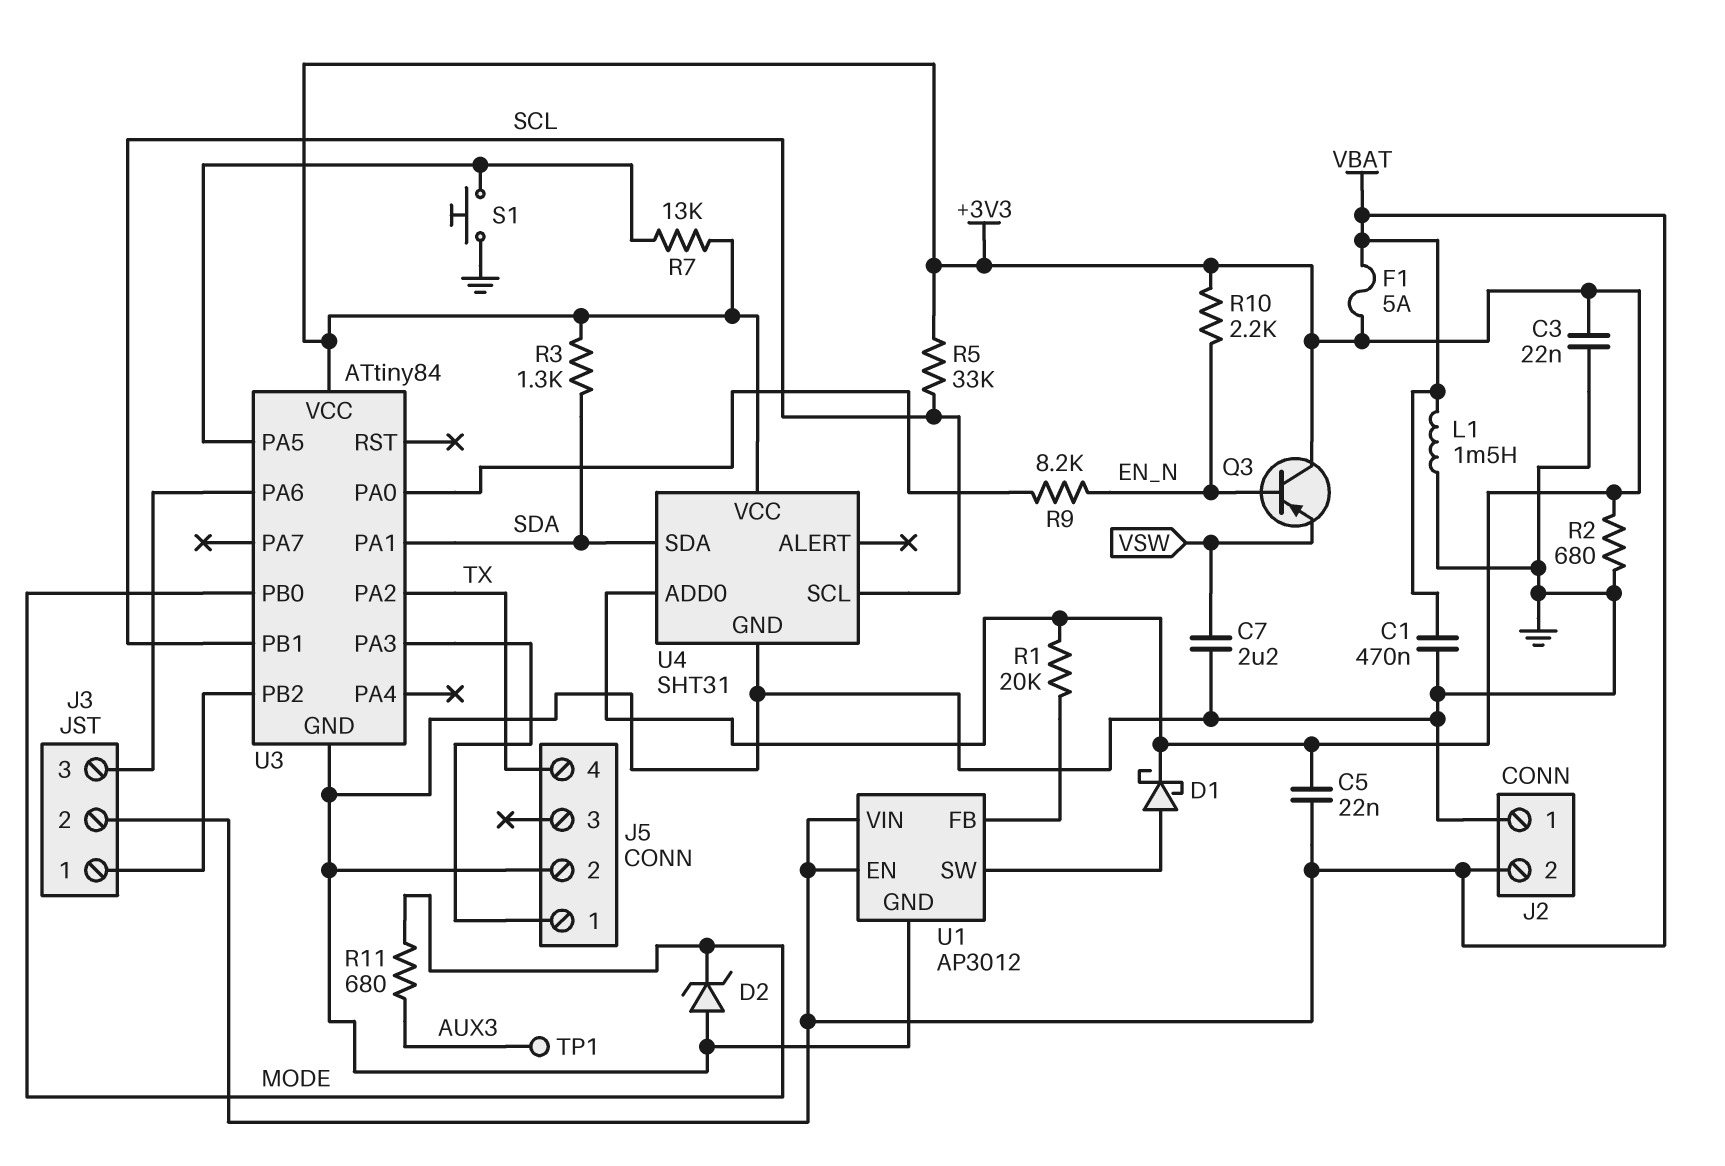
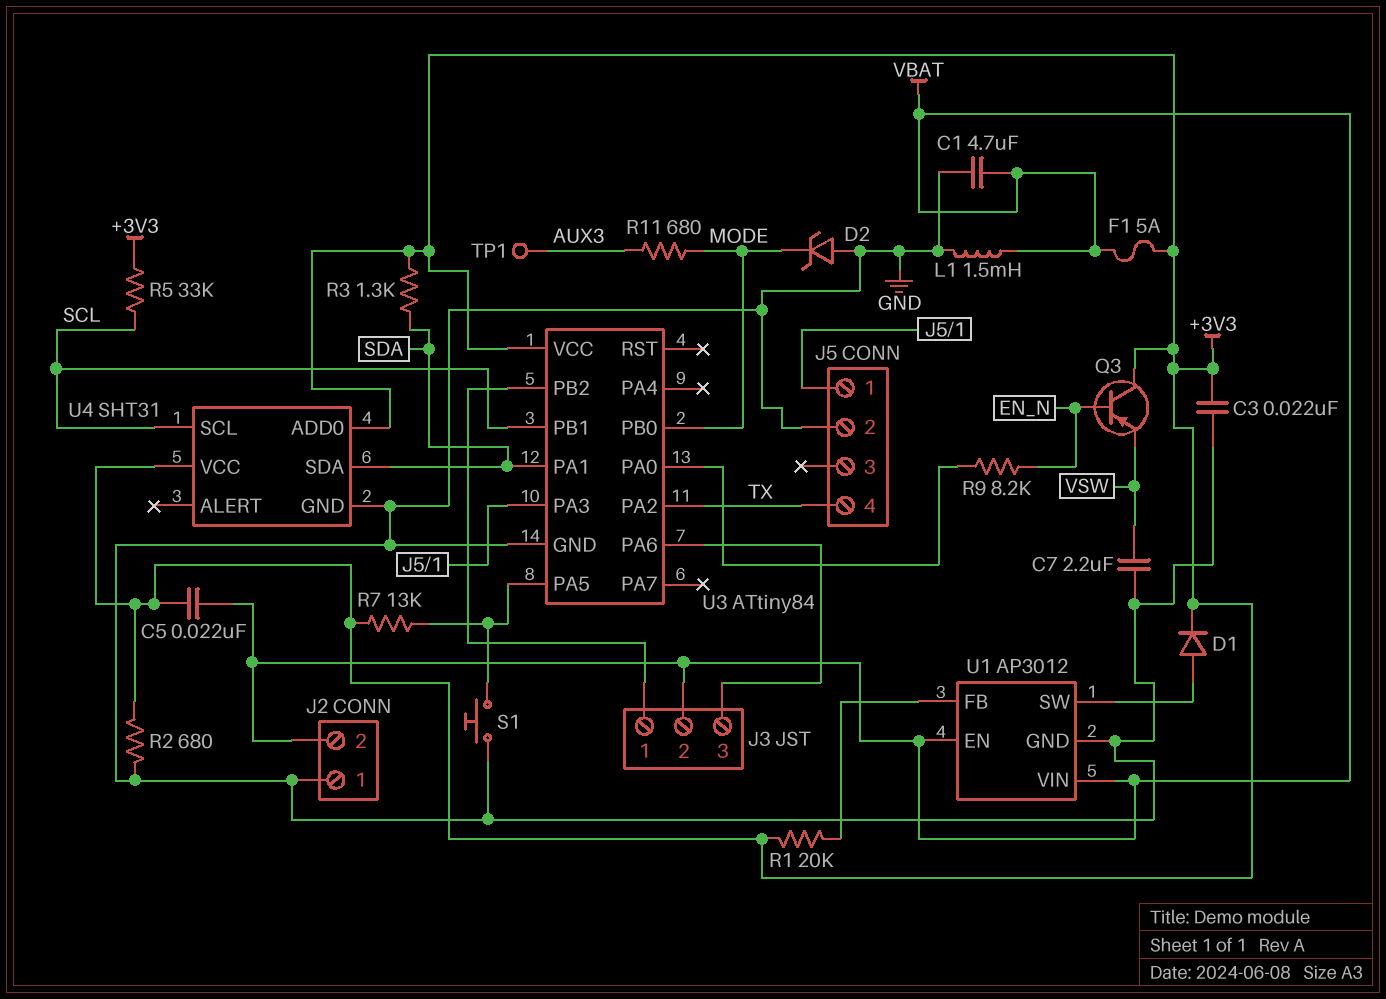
C1: 470nF (GND, VBAT) -> 4.7uF (GND, VBAT)
D1: schottky (A U1/SW, K +3V3) -> diode (A U1/SW, K +3V3)
R10: 2.2k (+3V3, EN_N) -> none

